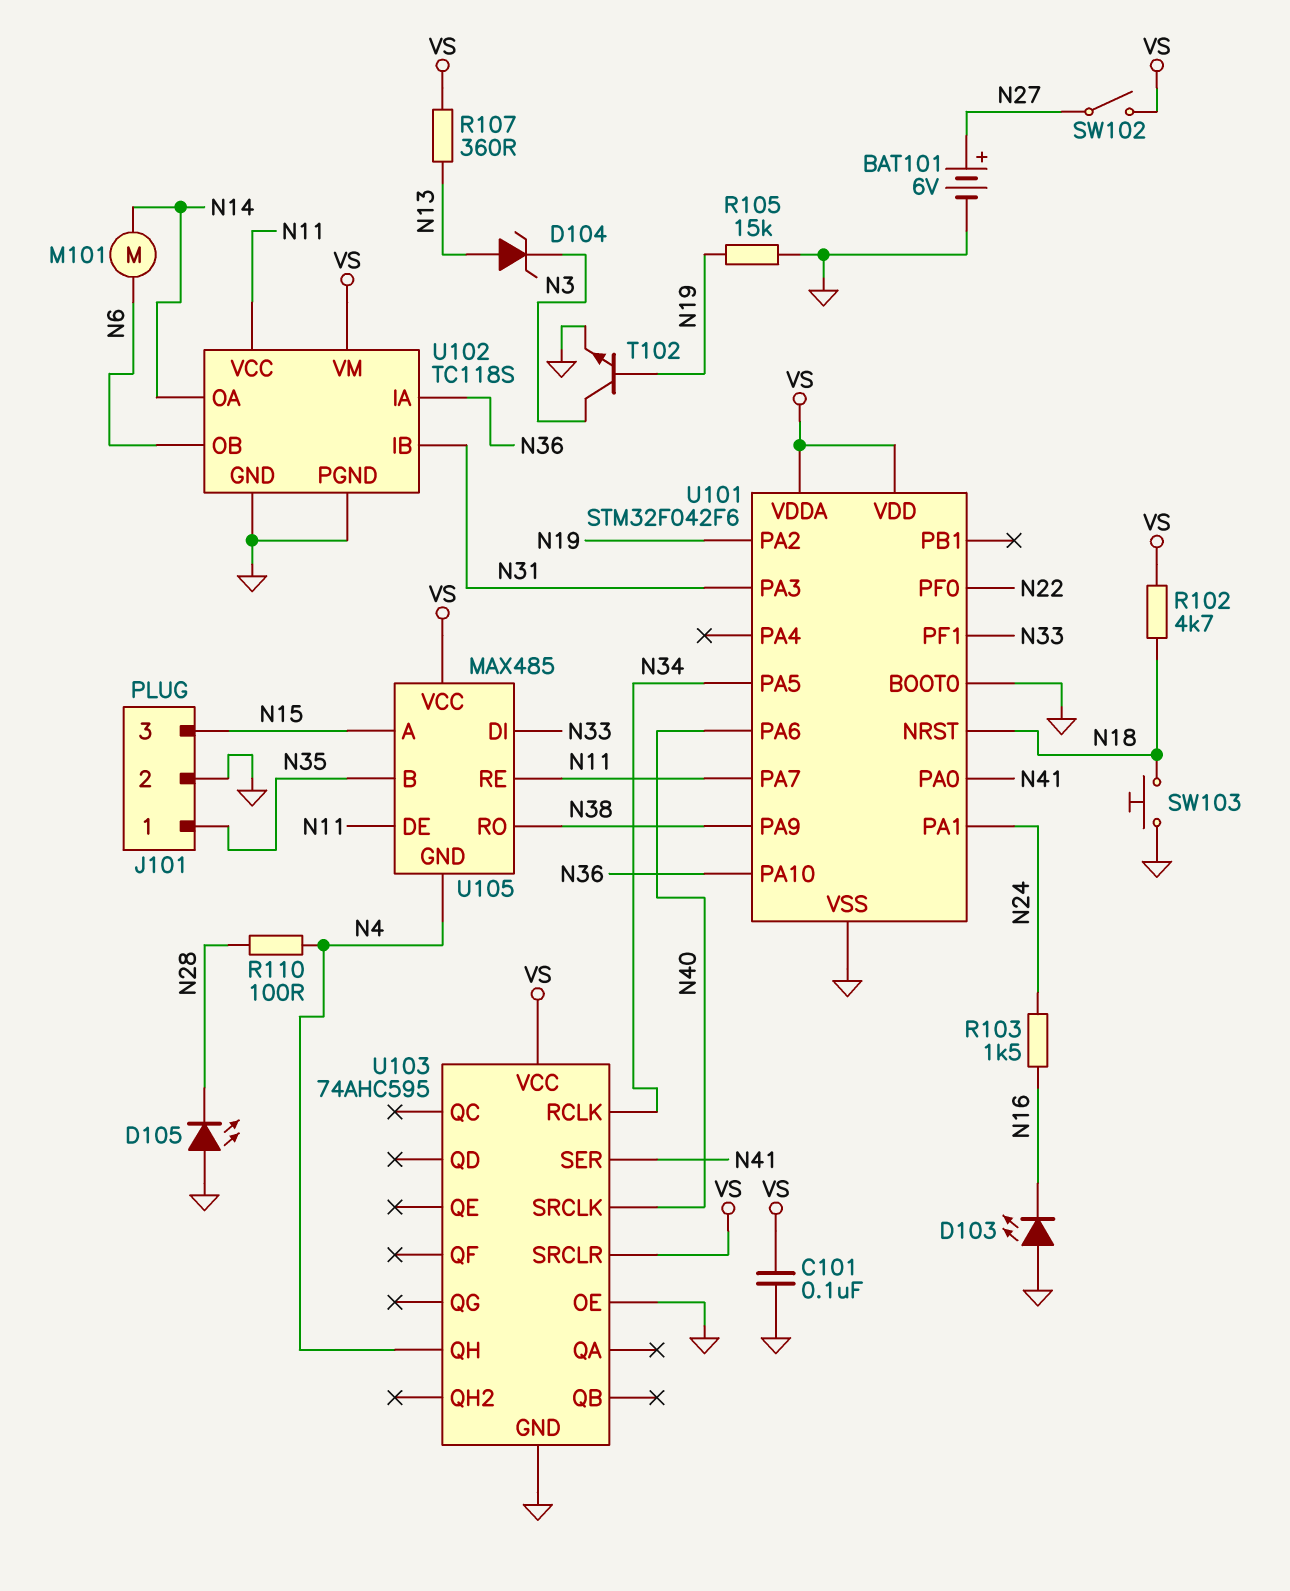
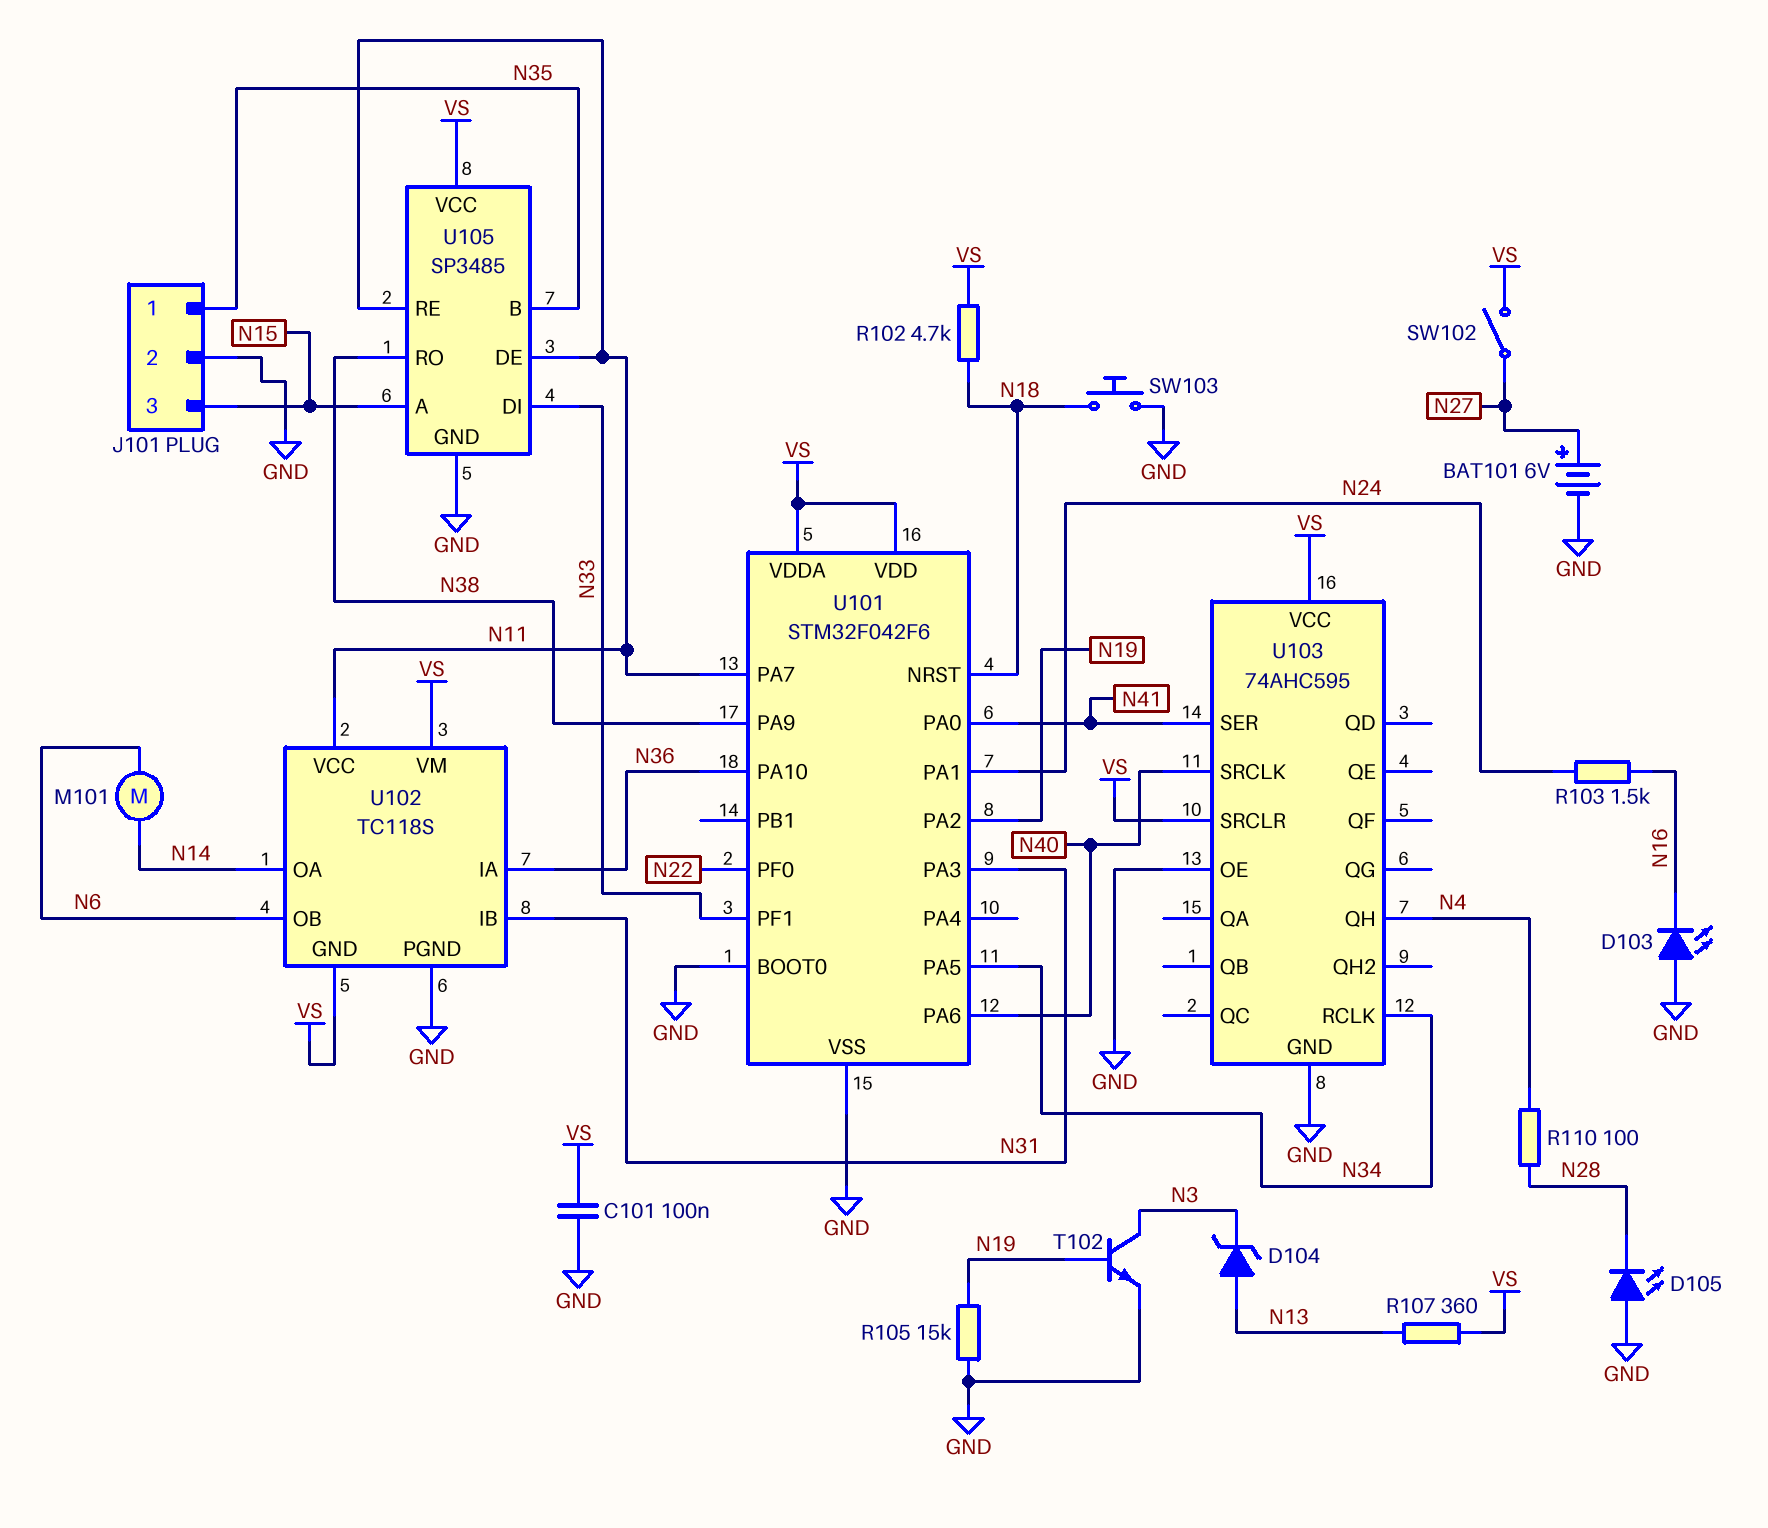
U102 pin GND: GND -> VS
U105: MAX485 -> SP3485
U105 pin GND: N4 -> GND

